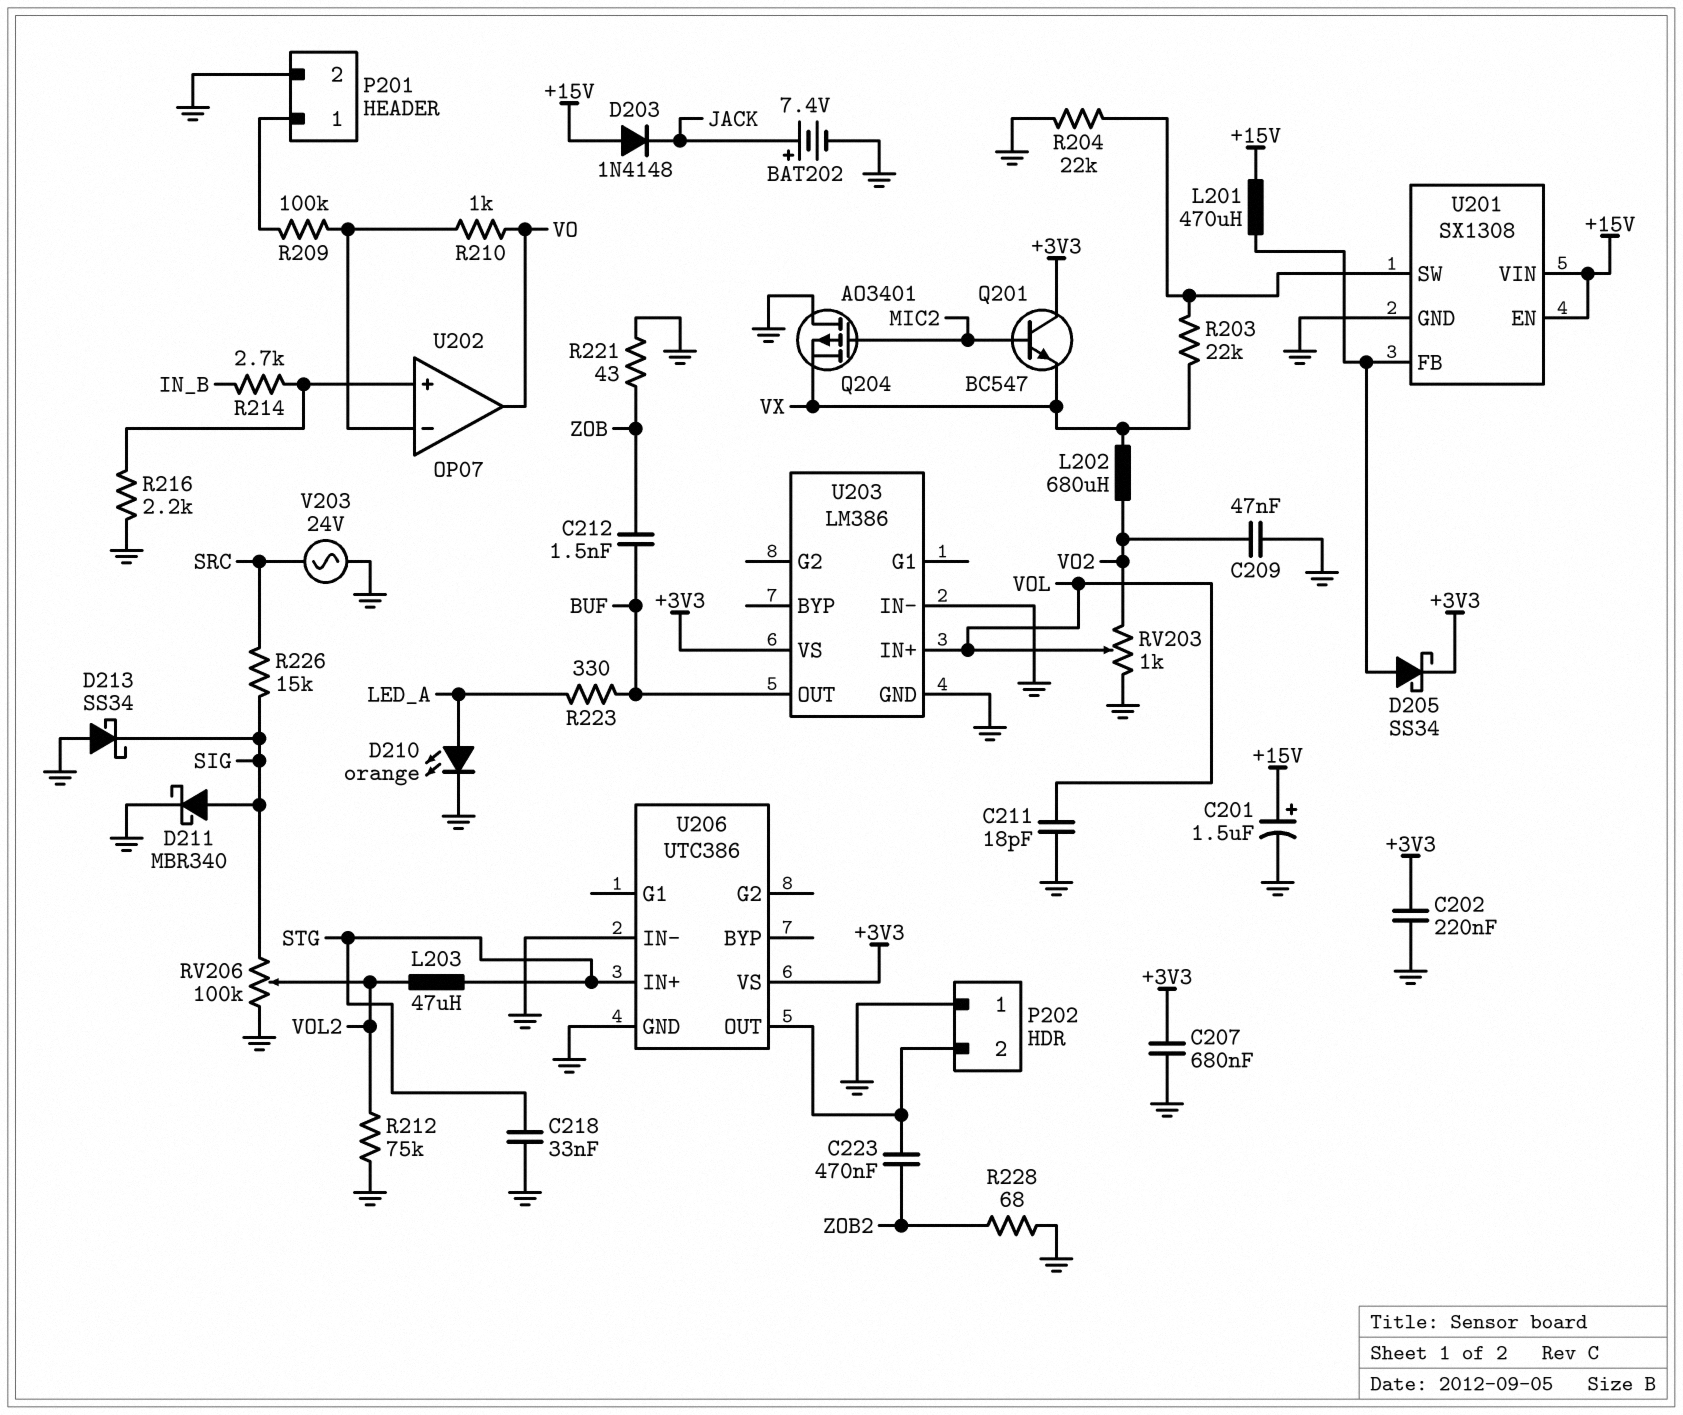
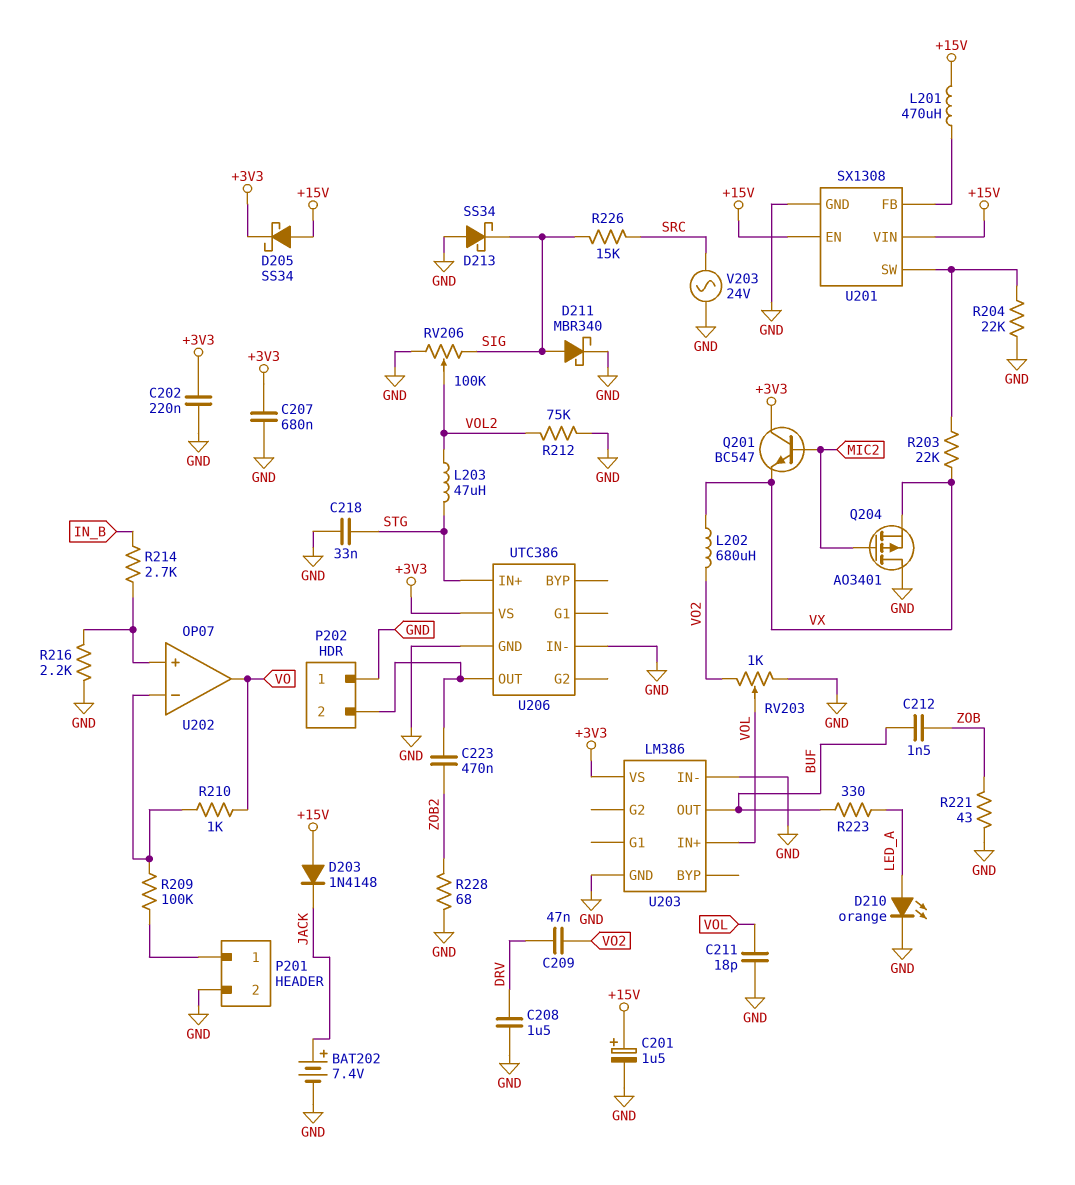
C208: none -> 1.5uF (DRV, GND)
C209: 47nF (GND, VO2) -> 47nF (DRV, VO2)
D205: schottky SS34 (A U201/FB, K +3V3) -> schottky SS34 (A +15V, K +3V3)

